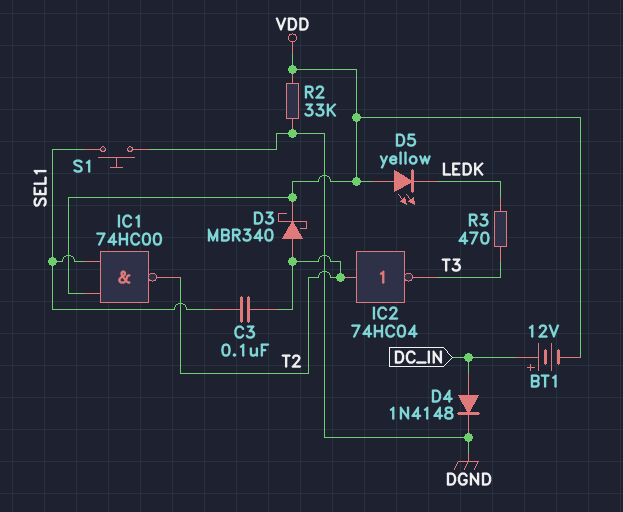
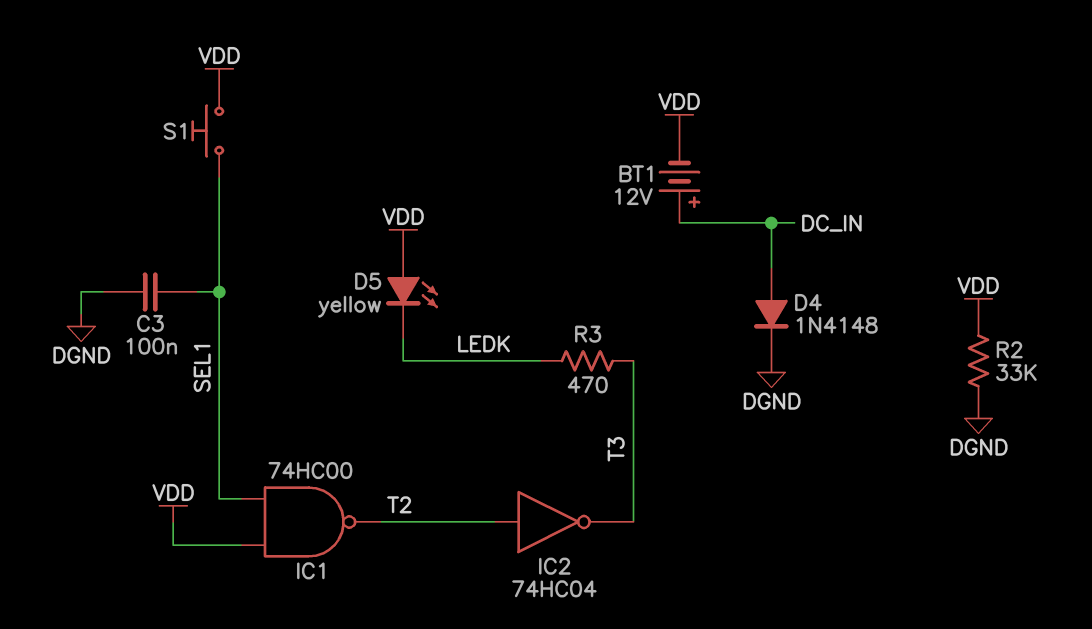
C3: 100nF (SEL1, T2) -> 100nF (DGND, SEL1)
D3: schottky MBR340 (A T2, K VDD) -> none
S1: button (DGND, SEL1) -> button (SEL1, VDD)

